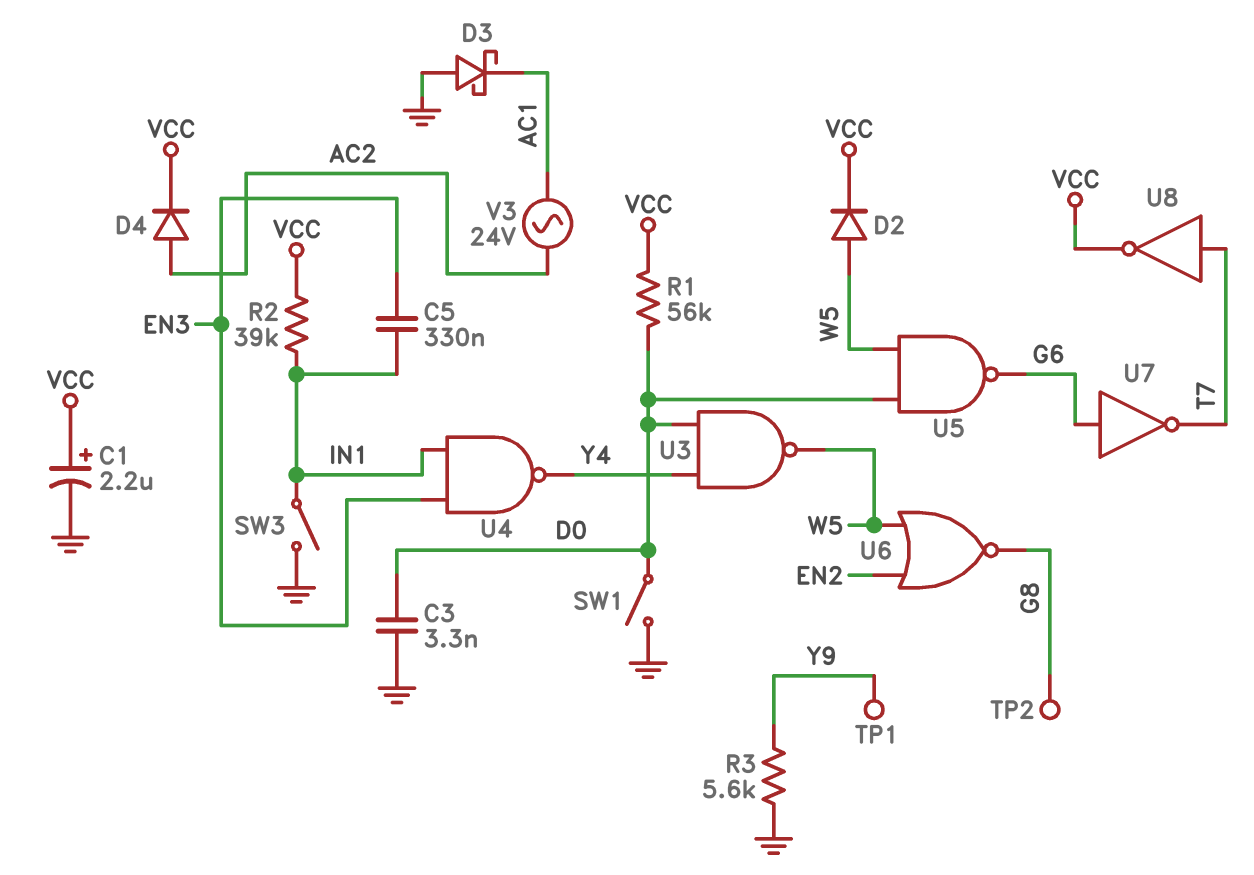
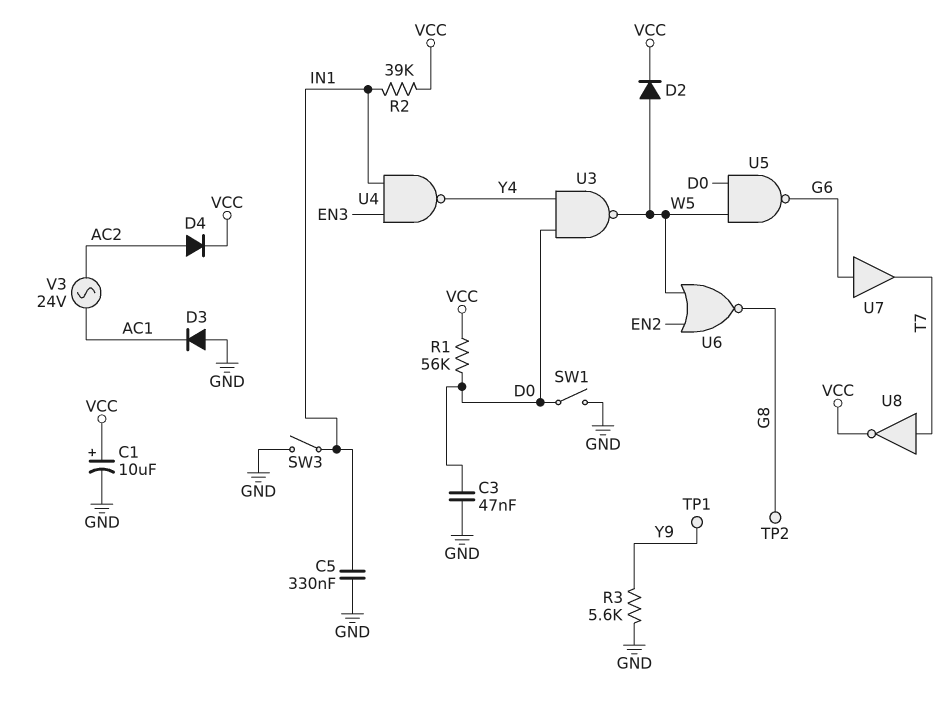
C1: 2.2uF (plus VCC, minus GND) -> 10uF (plus VCC, minus GND)
C3: 3.3nF (D0, GND) -> 47nF (D0, GND)
C5: 330nF (EN3, IN1) -> 330nF (GND, IN1)
D3: schottky (A GND, K AC1) -> diode (A GND, K AC1)
U7: NOT (in G6, out T7) -> buffer (in G6, out T7)

